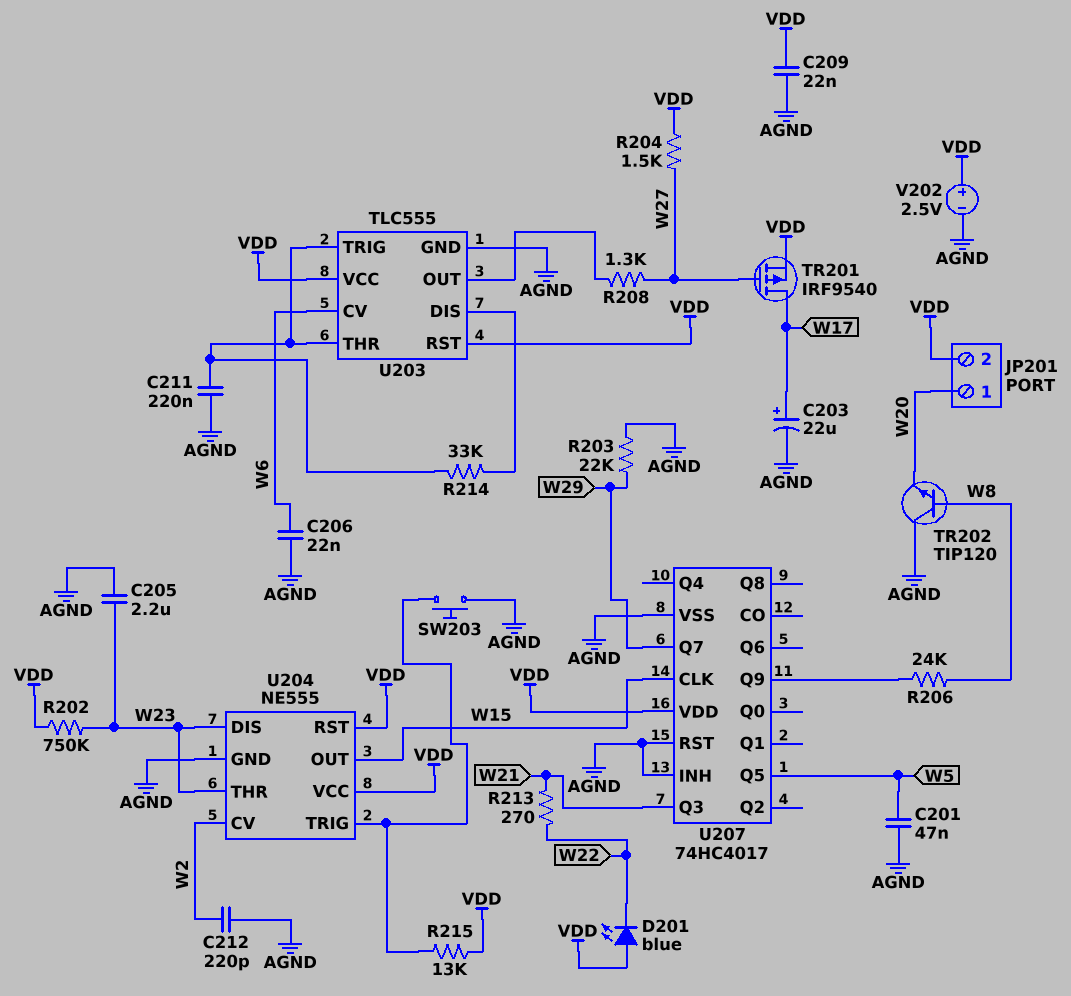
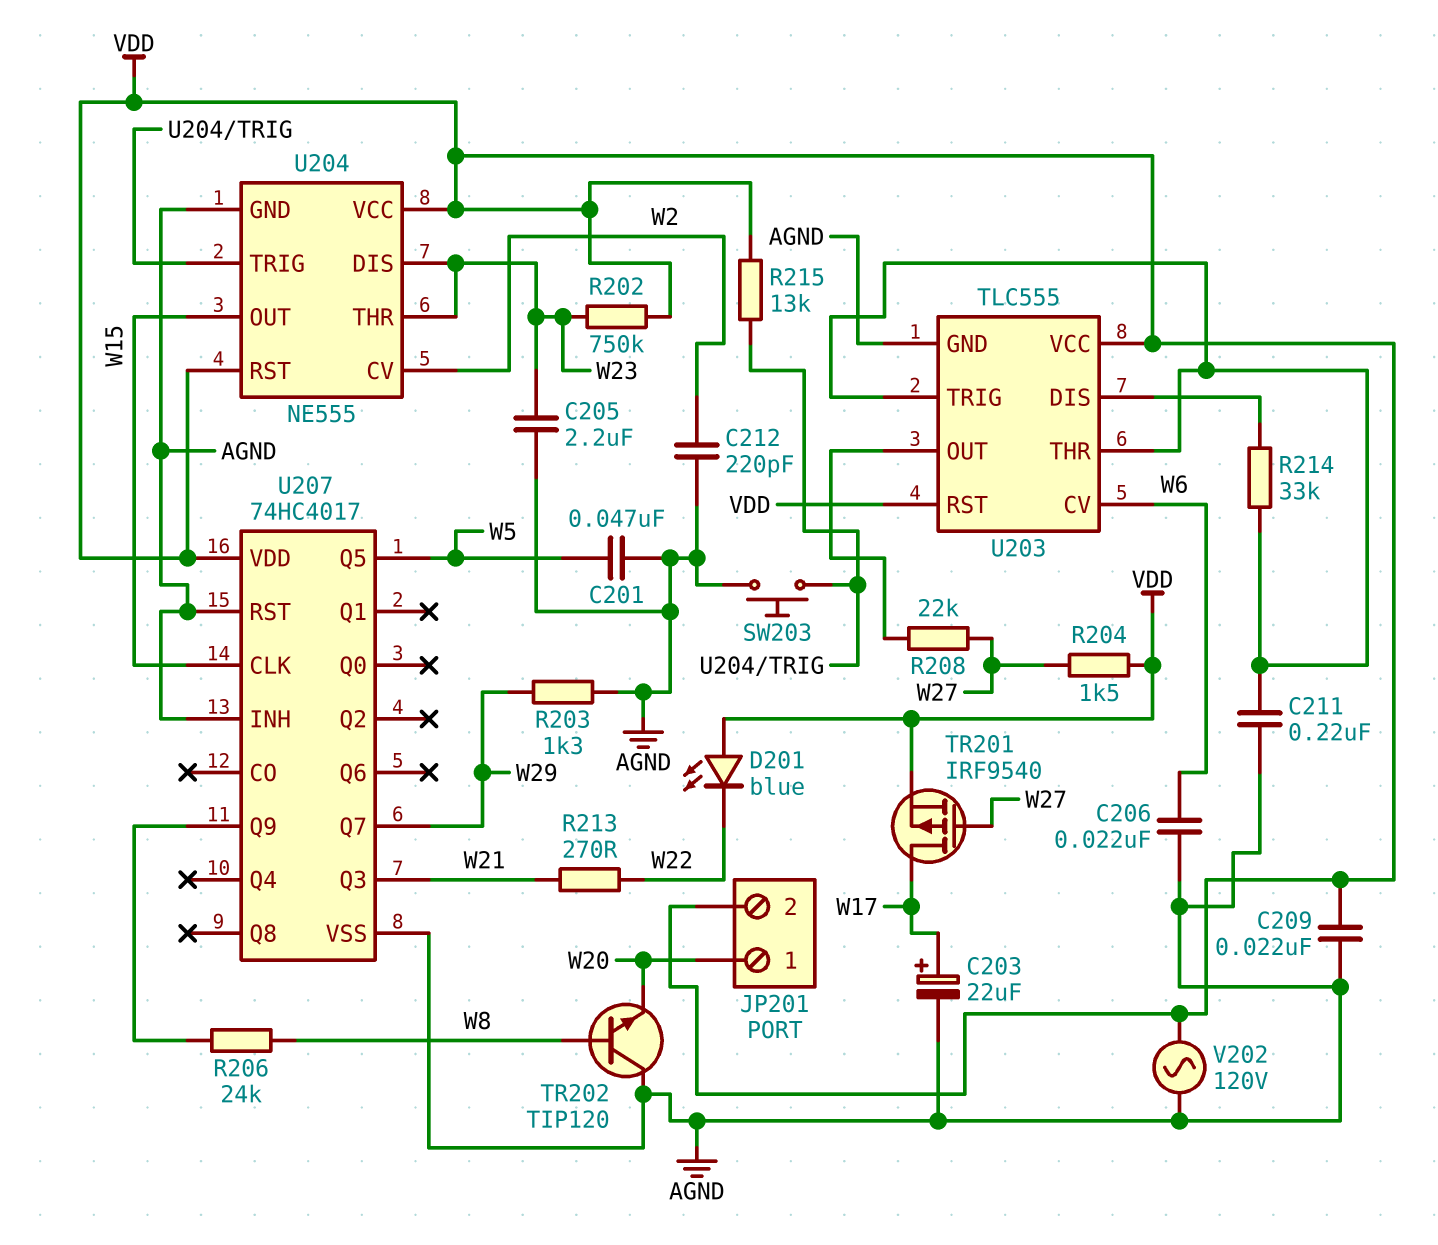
R203: 22k (AGND, W29) -> 1.3k (AGND, W29)
R208: 1.3k (U203/OUT, W27) -> 22k (U203/OUT, W27)
V202: 2.5V (plus VDD, minus AGND) -> AC 120V (AGND, VDD)

